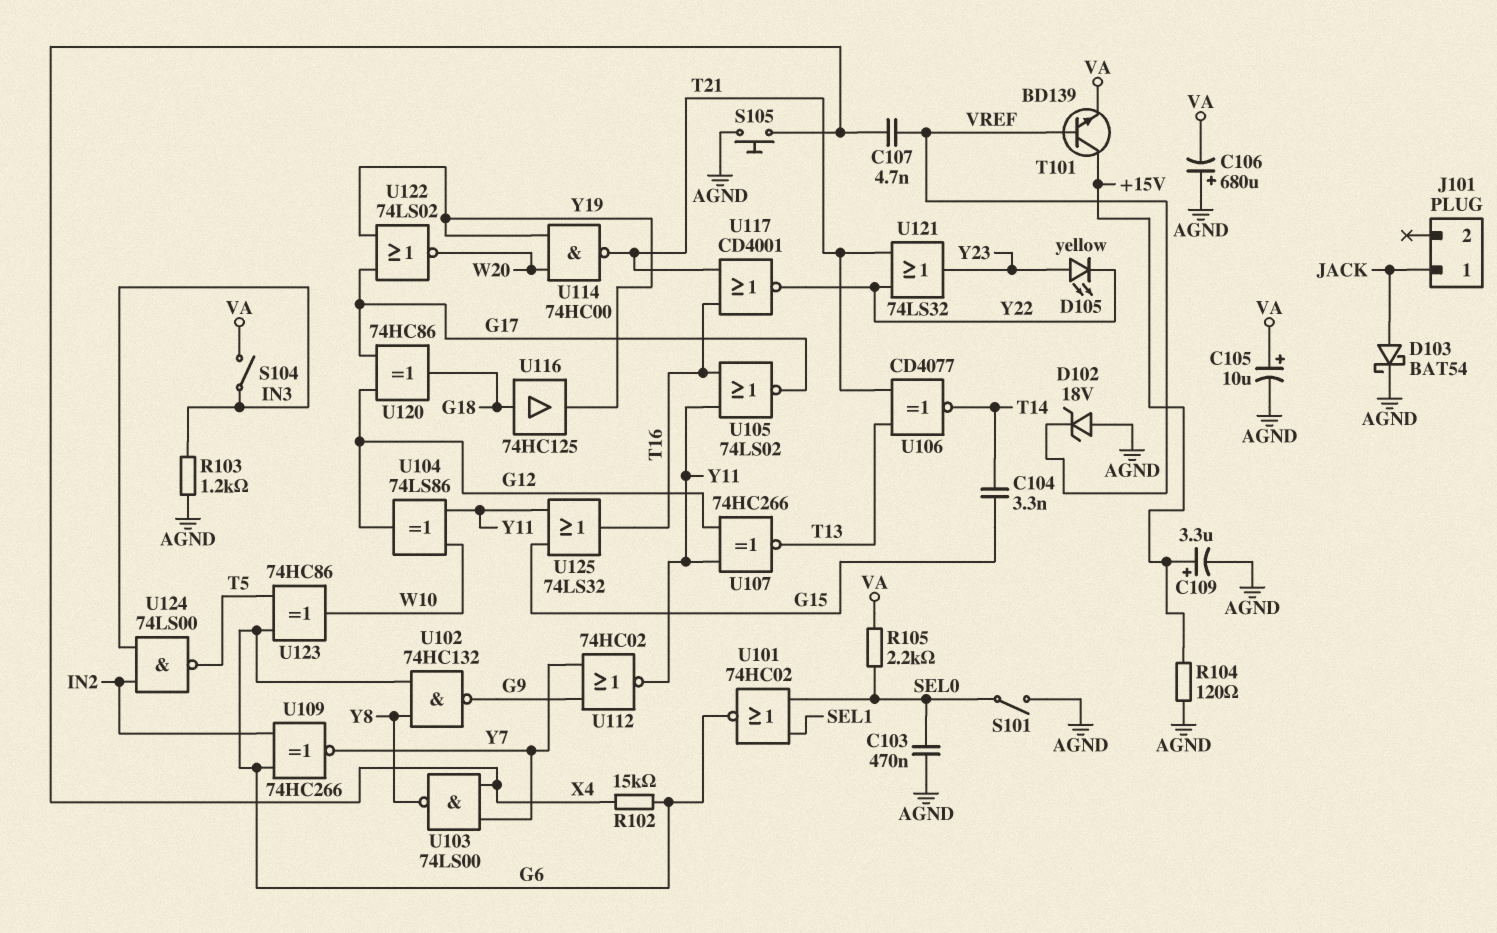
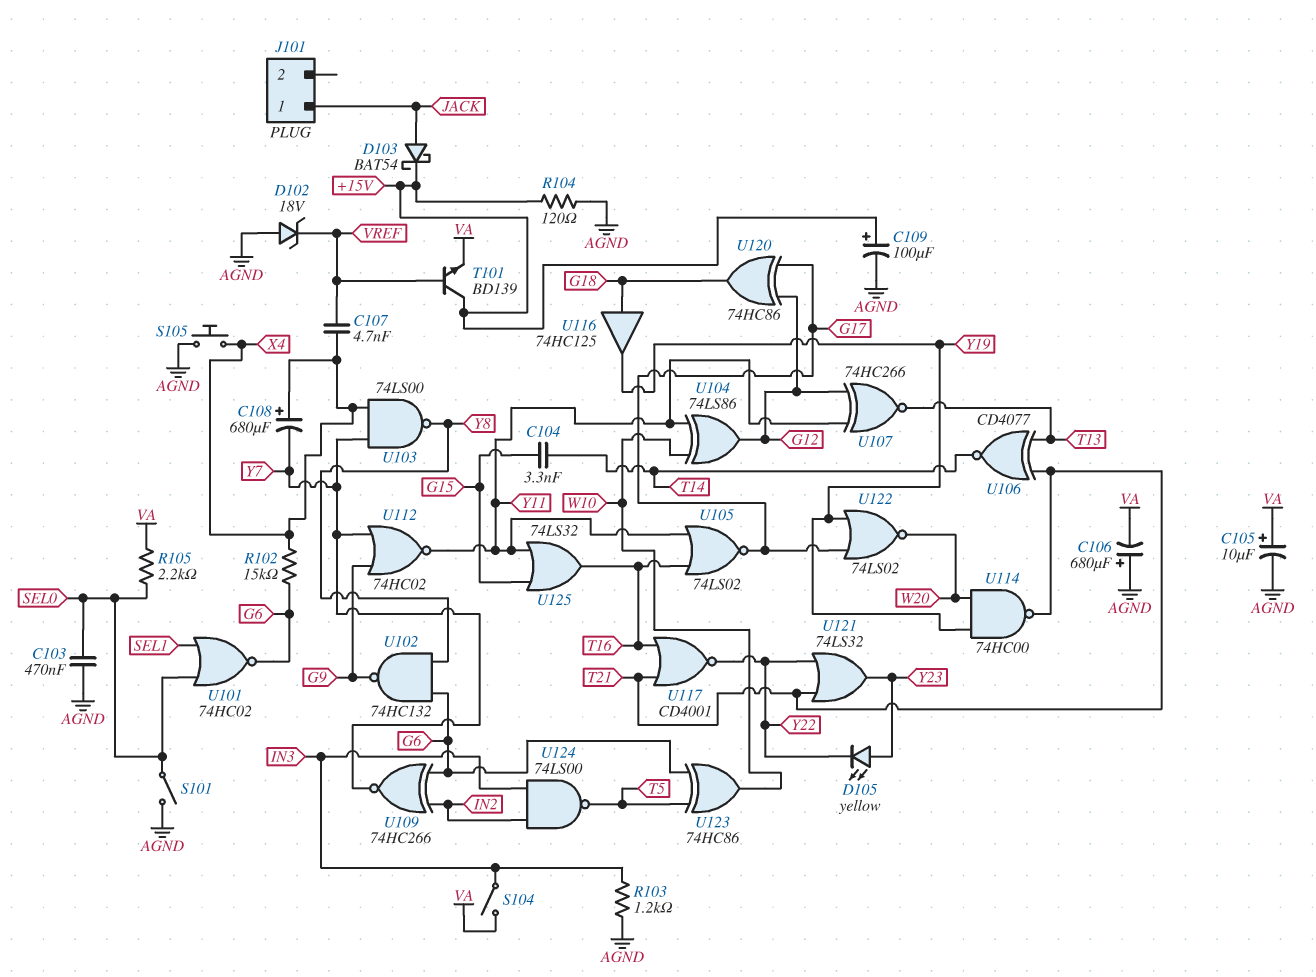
C108: none -> 680uF (plus X4, minus Y7)
C109: 3.3uF (plus +15V, minus AGND) -> 100uF (plus +15V, minus AGND)
D103: schottky BAT54 (A JACK, K AGND) -> schottky BAT54 (A JACK, K +15V)

